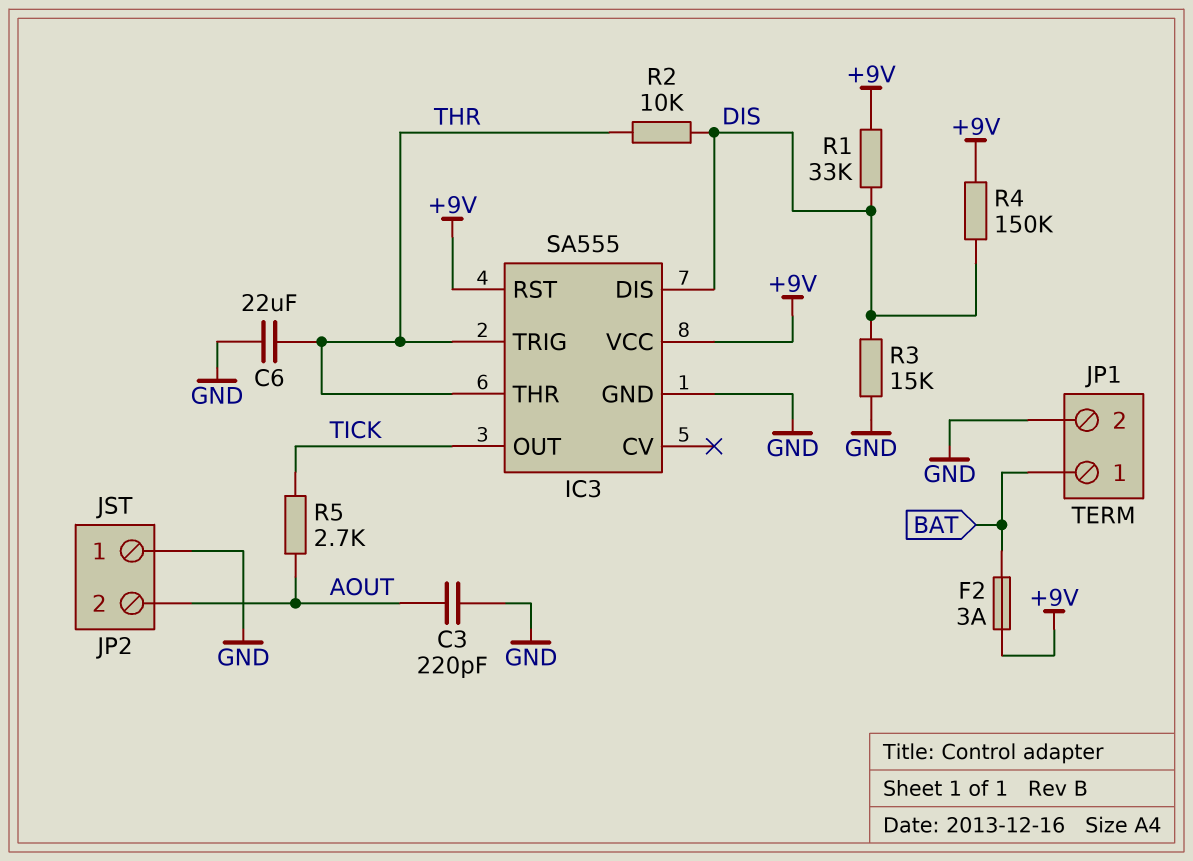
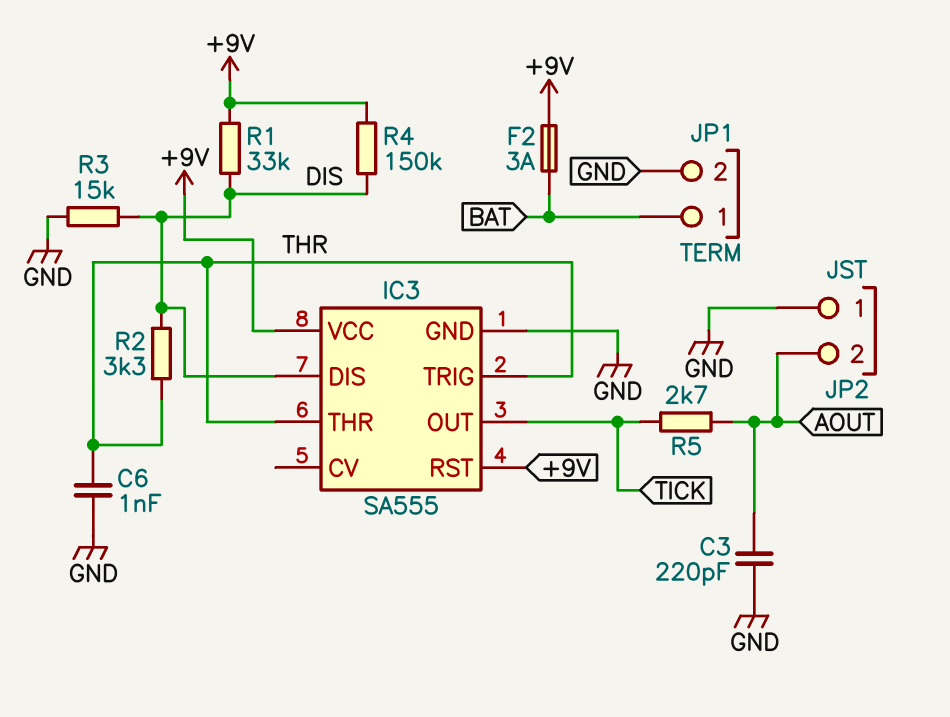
C6: 22uF (GND, THR) -> 1nF (GND, THR)
R2: 10k (DIS, THR) -> 3.3k (DIS, THR)

